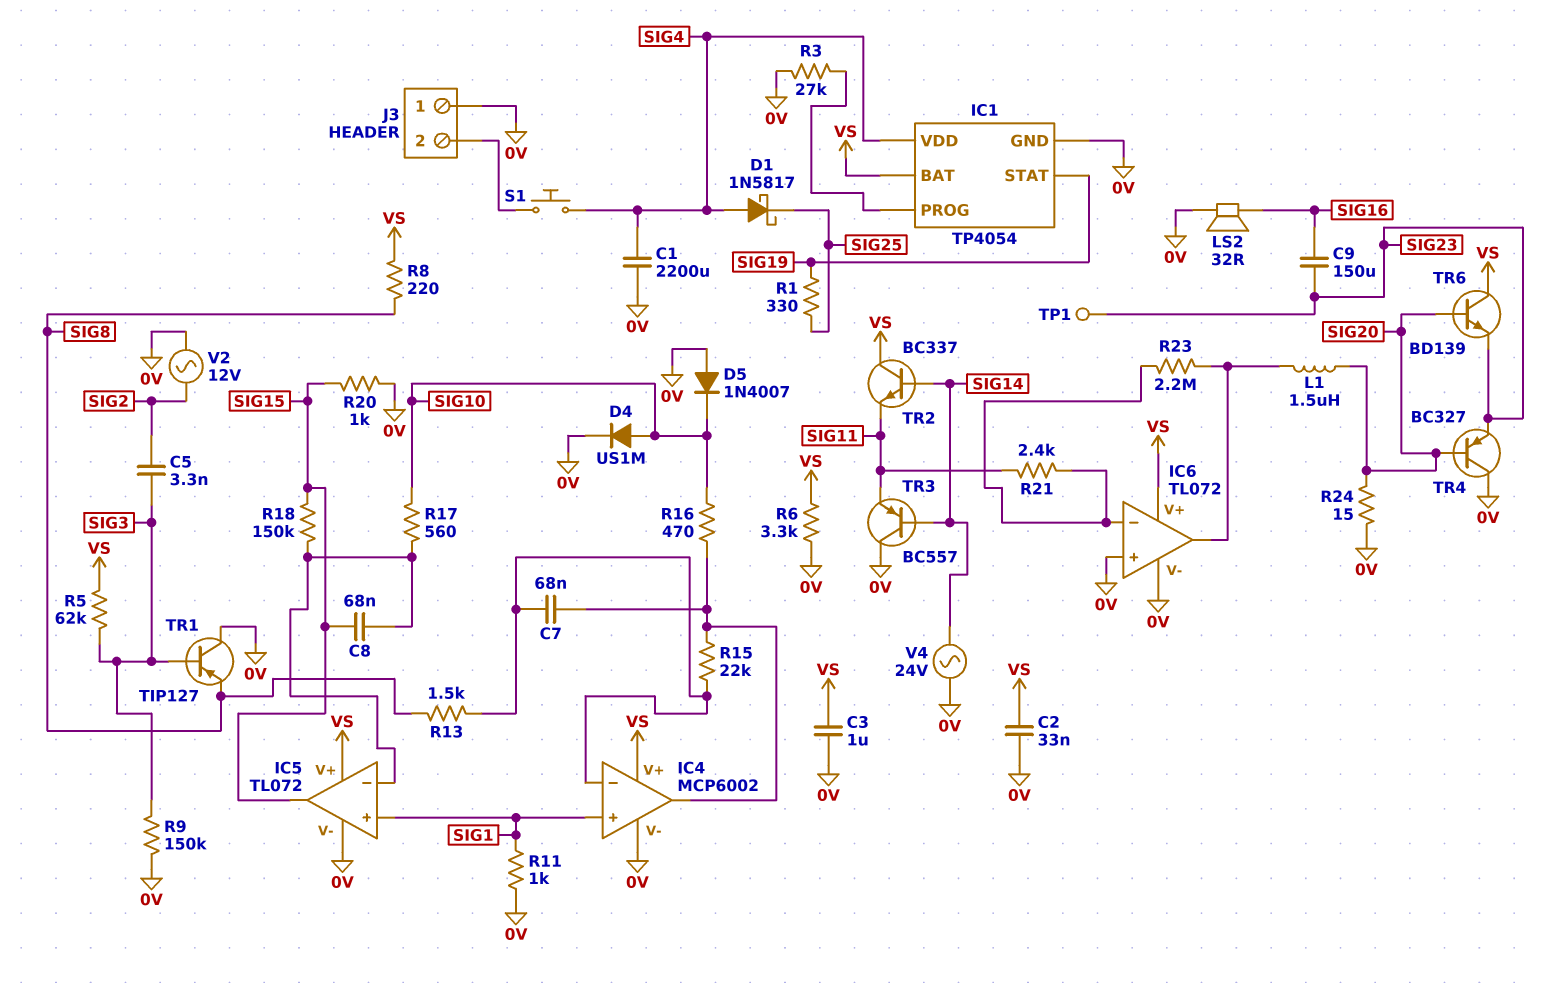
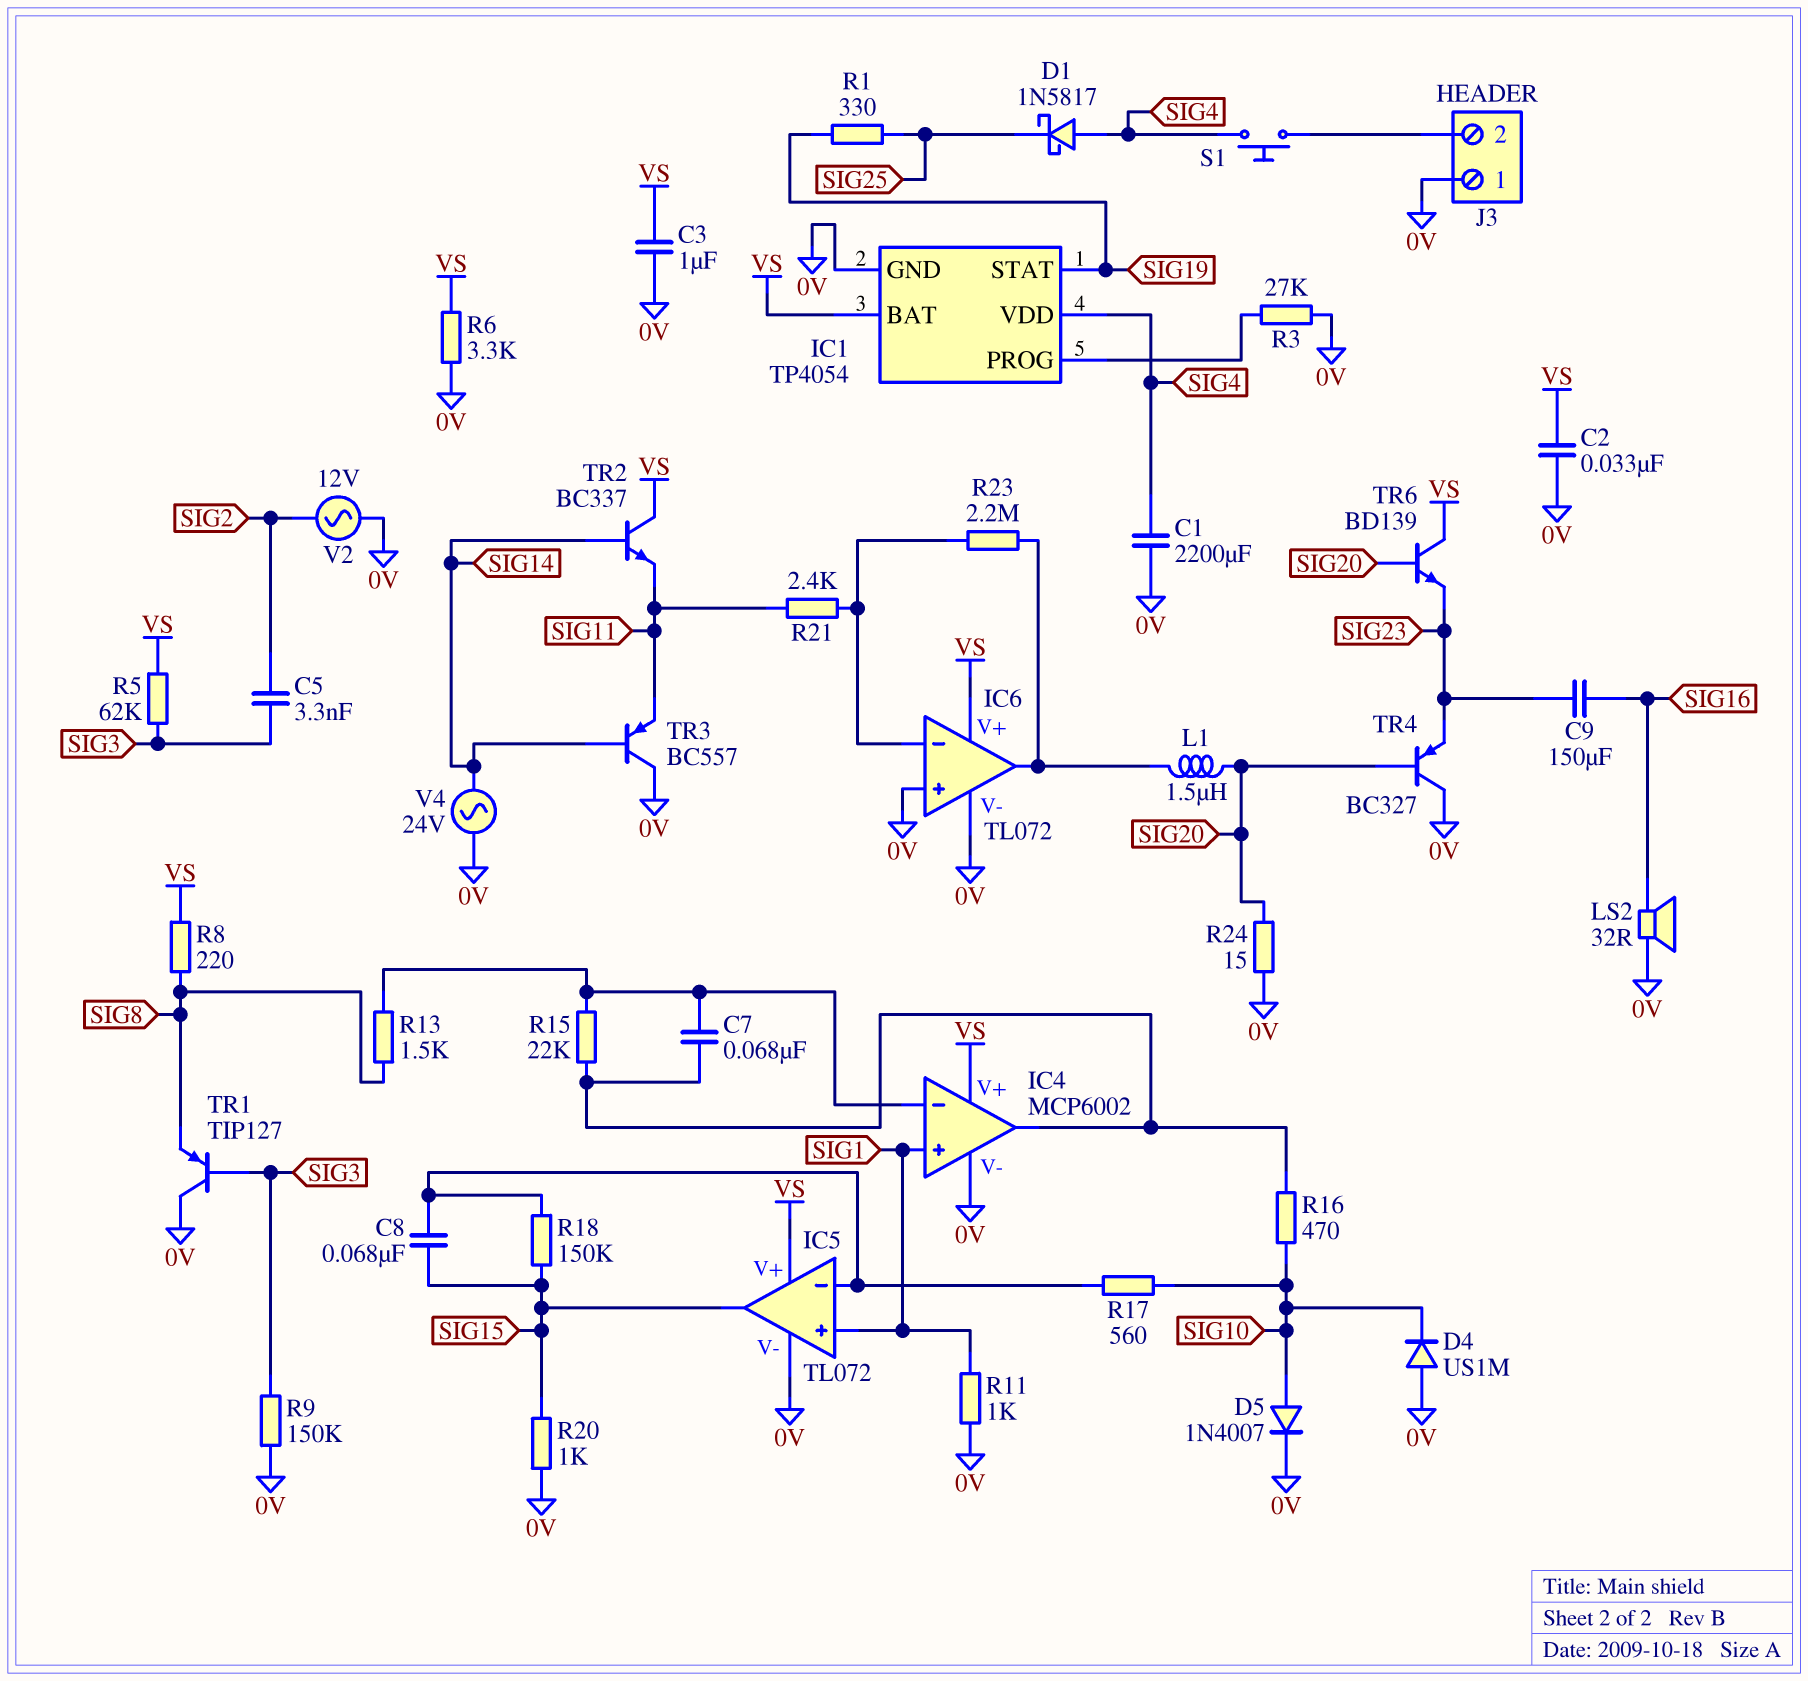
D4: diode US1M (A SIG10, K 0V) -> diode US1M (A 0V, K SIG10)
D5: diode 1N4007 (A 0V, K SIG10) -> diode 1N4007 (A SIG10, K 0V)
TP1: test point (SIG23) -> none

